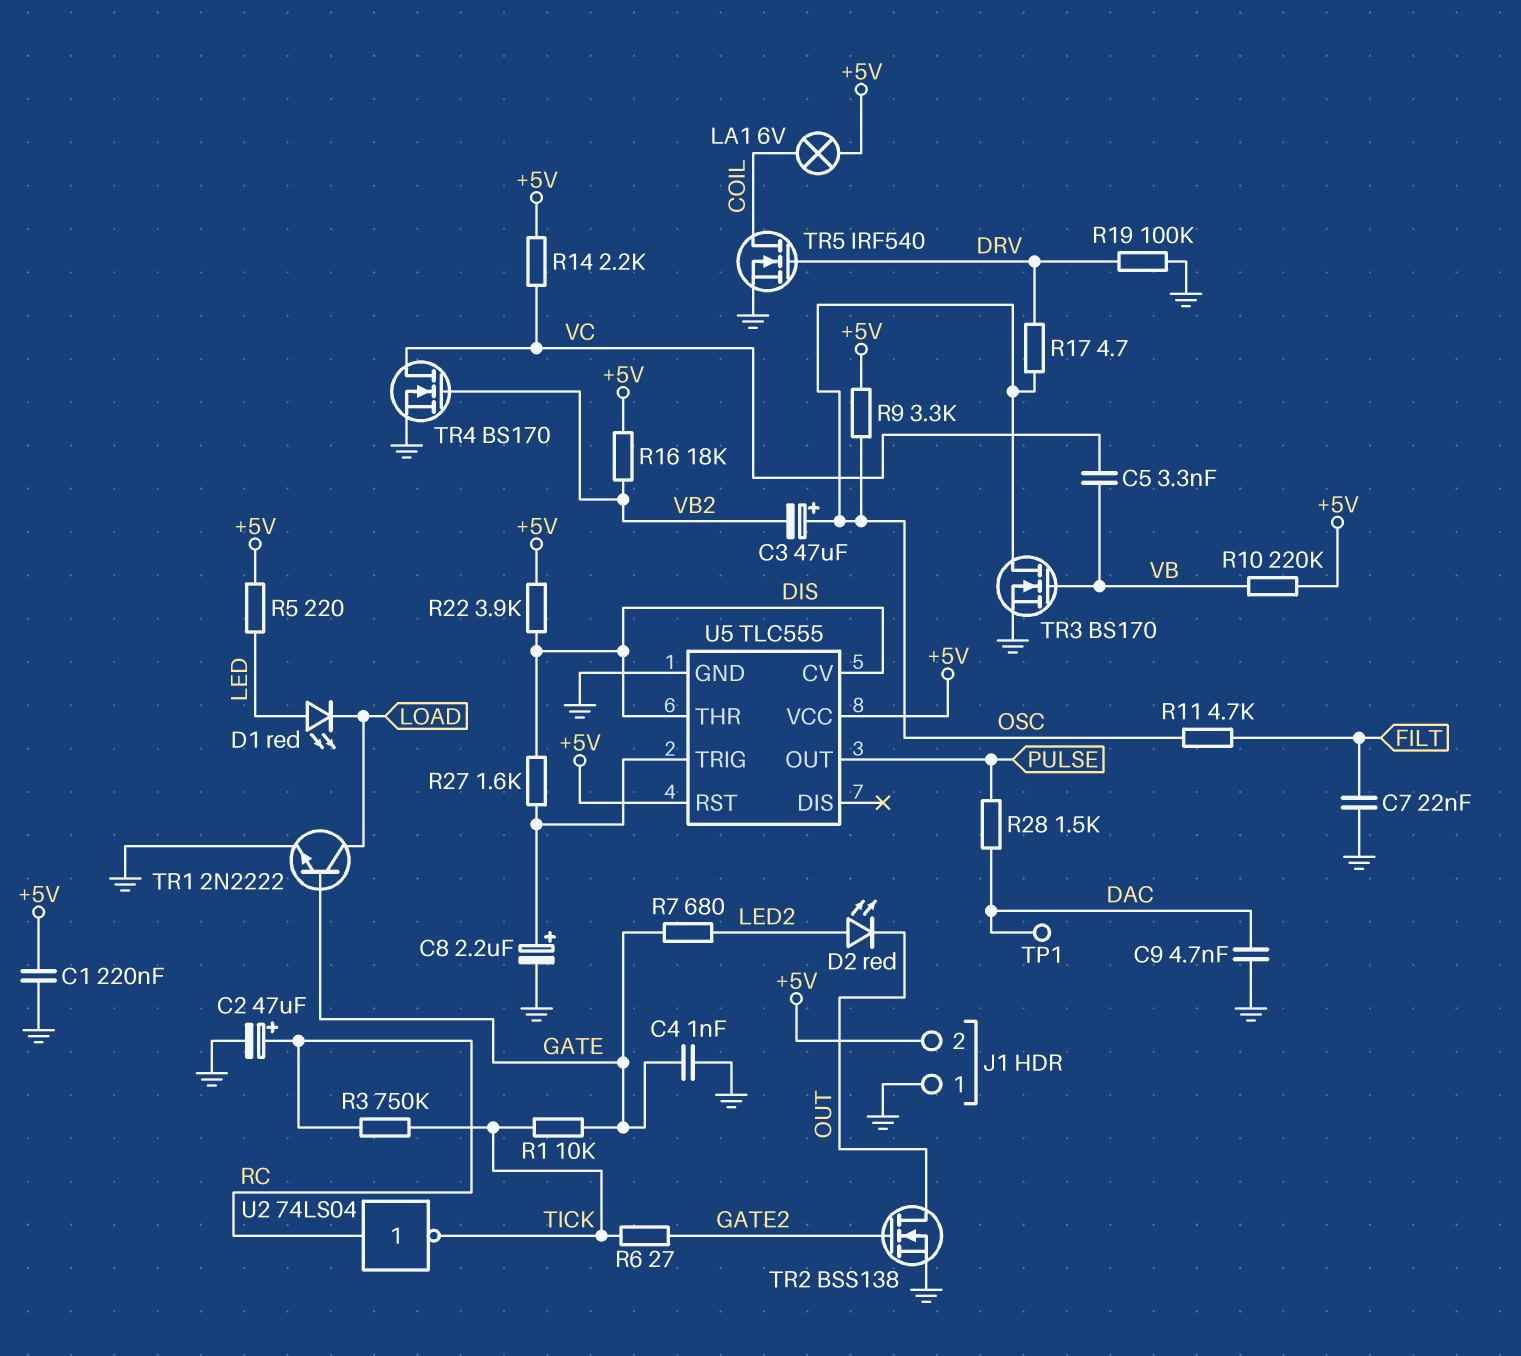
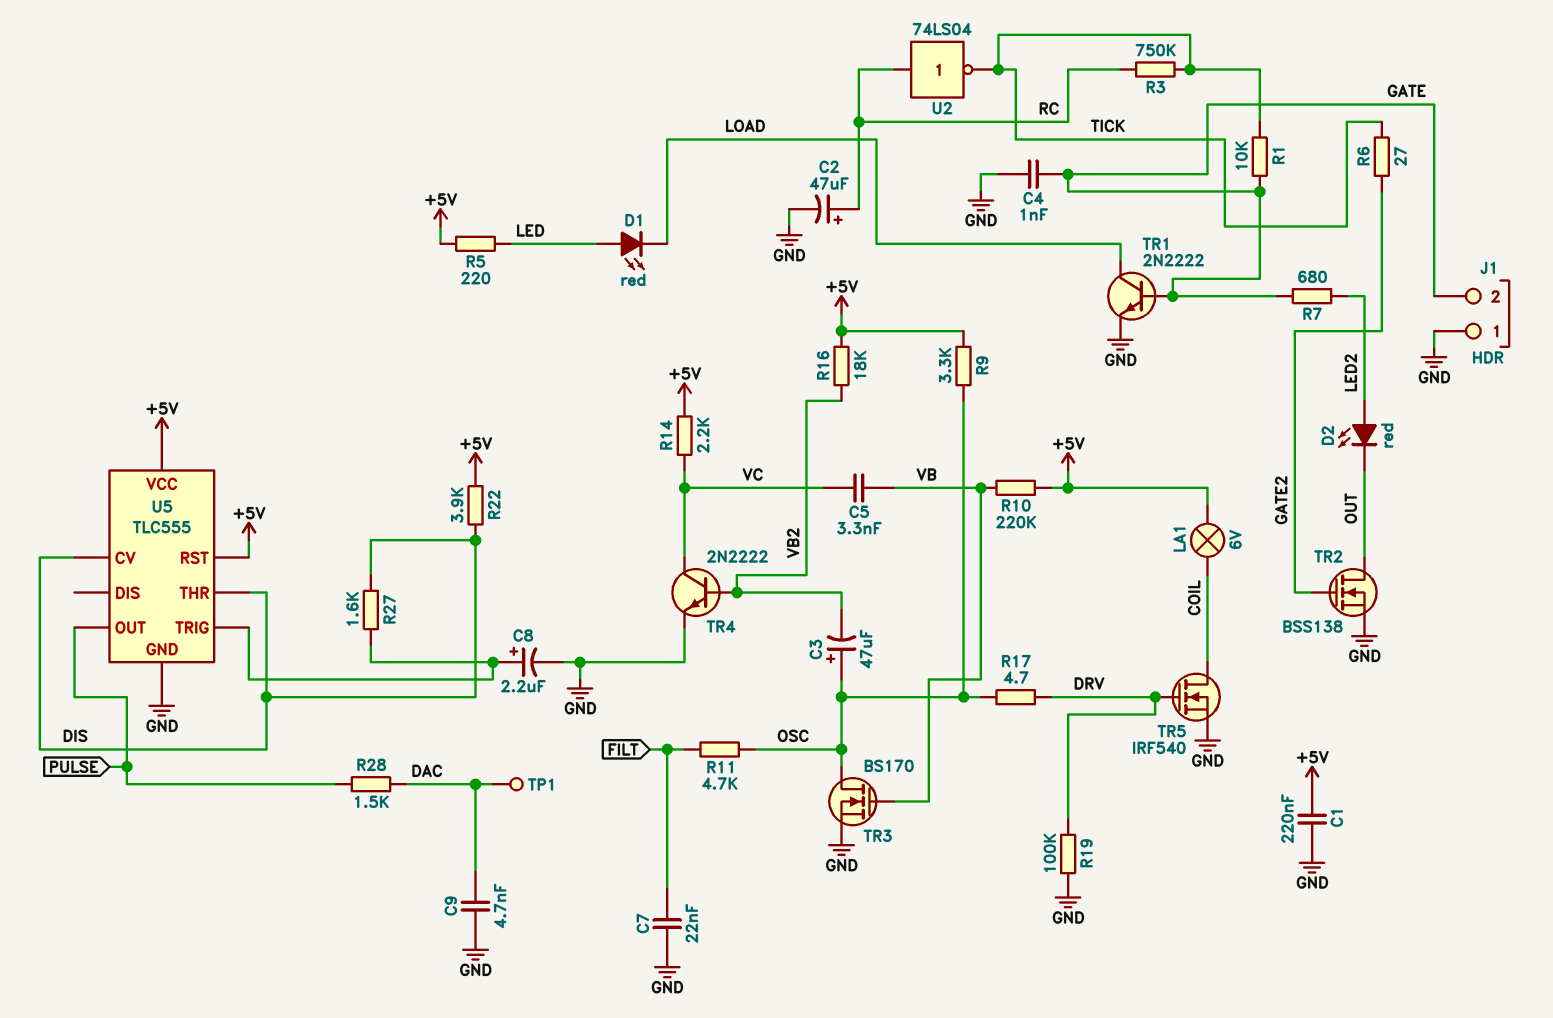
J1 pin 2: +5V -> GATE
TR4: NMOS BS170 (G VB2, D VC, S GND) -> NPN 2N2222 (B VB2, C VC, E GND)

